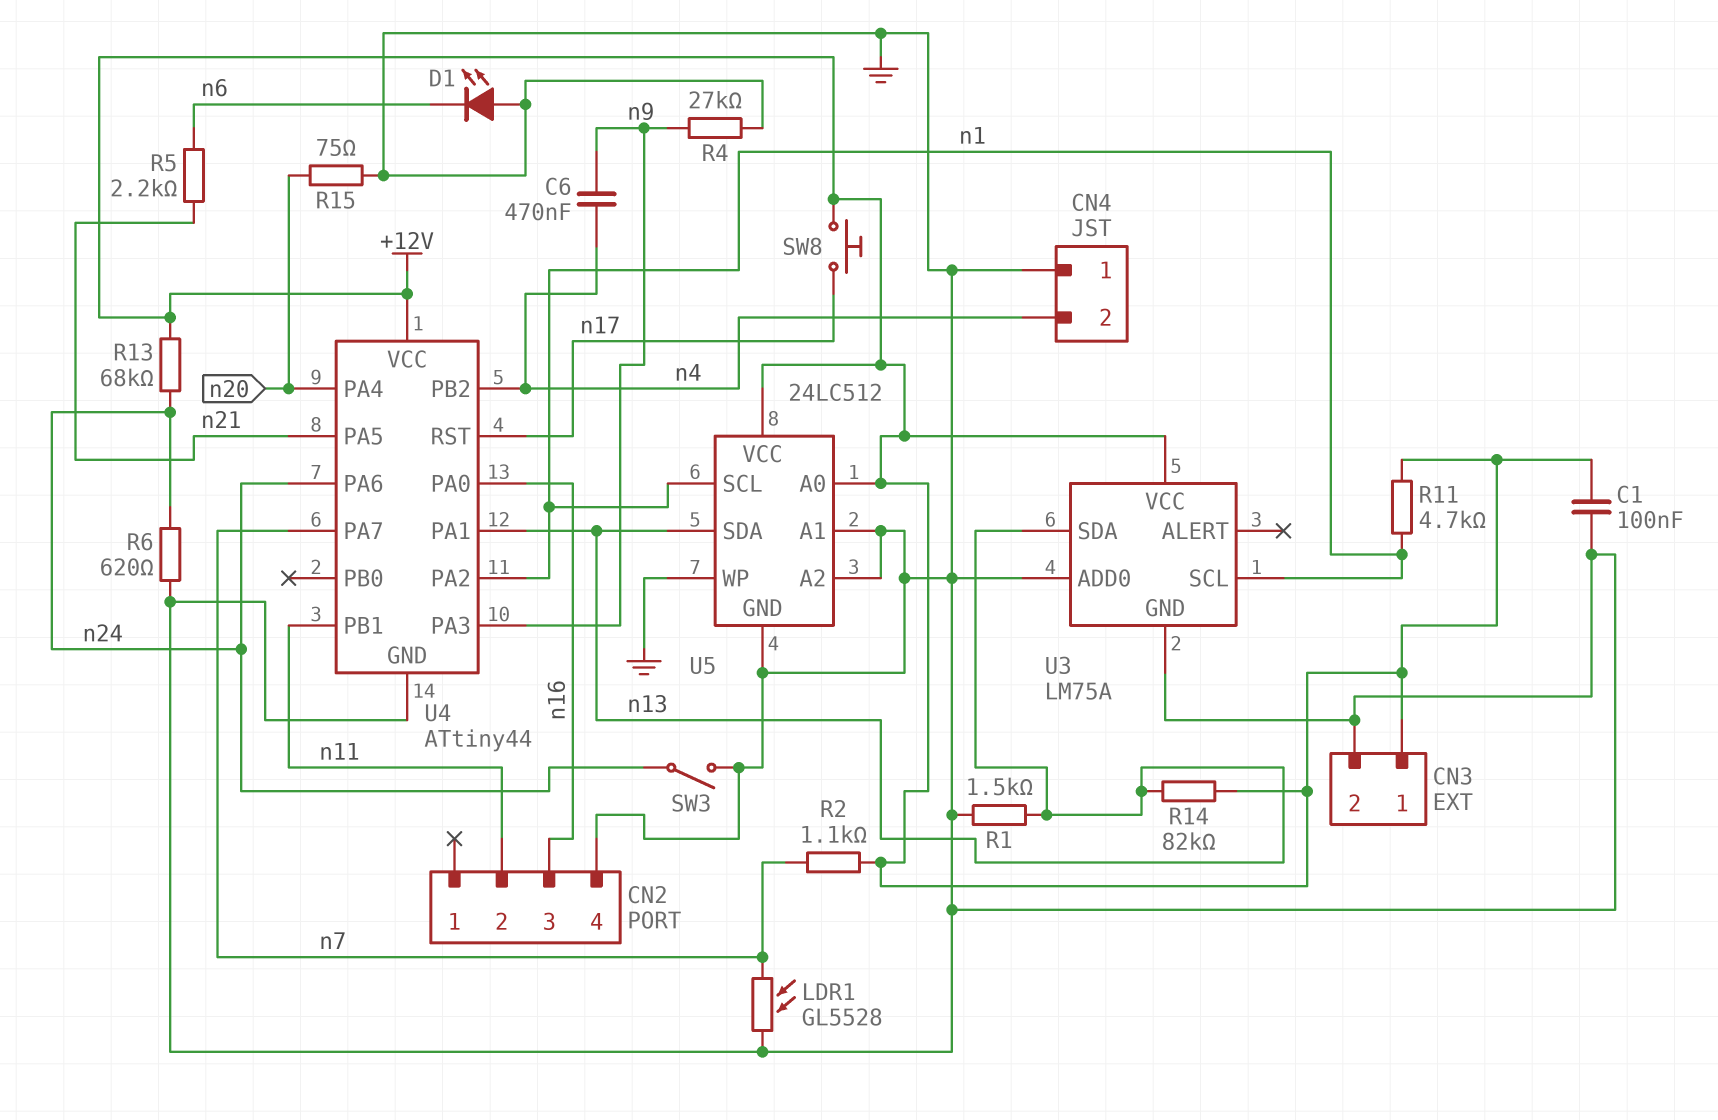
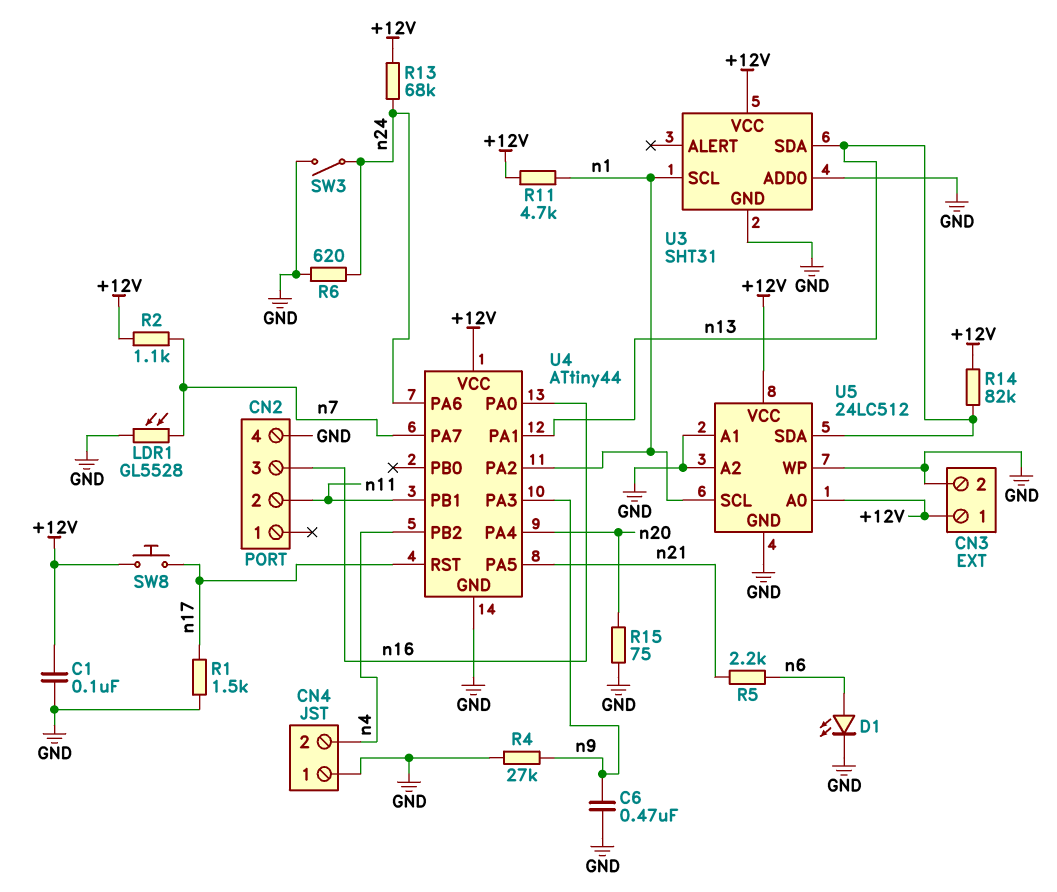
C6: 470nF (n4, n9) -> 470nF (GND, n9)
D1: LED (A GND, K n6) -> LED (A n6, K GND)
R1: 1.5k (GND, n13) -> 1.5k (GND, n17)
U3: LM75A -> SHT31

